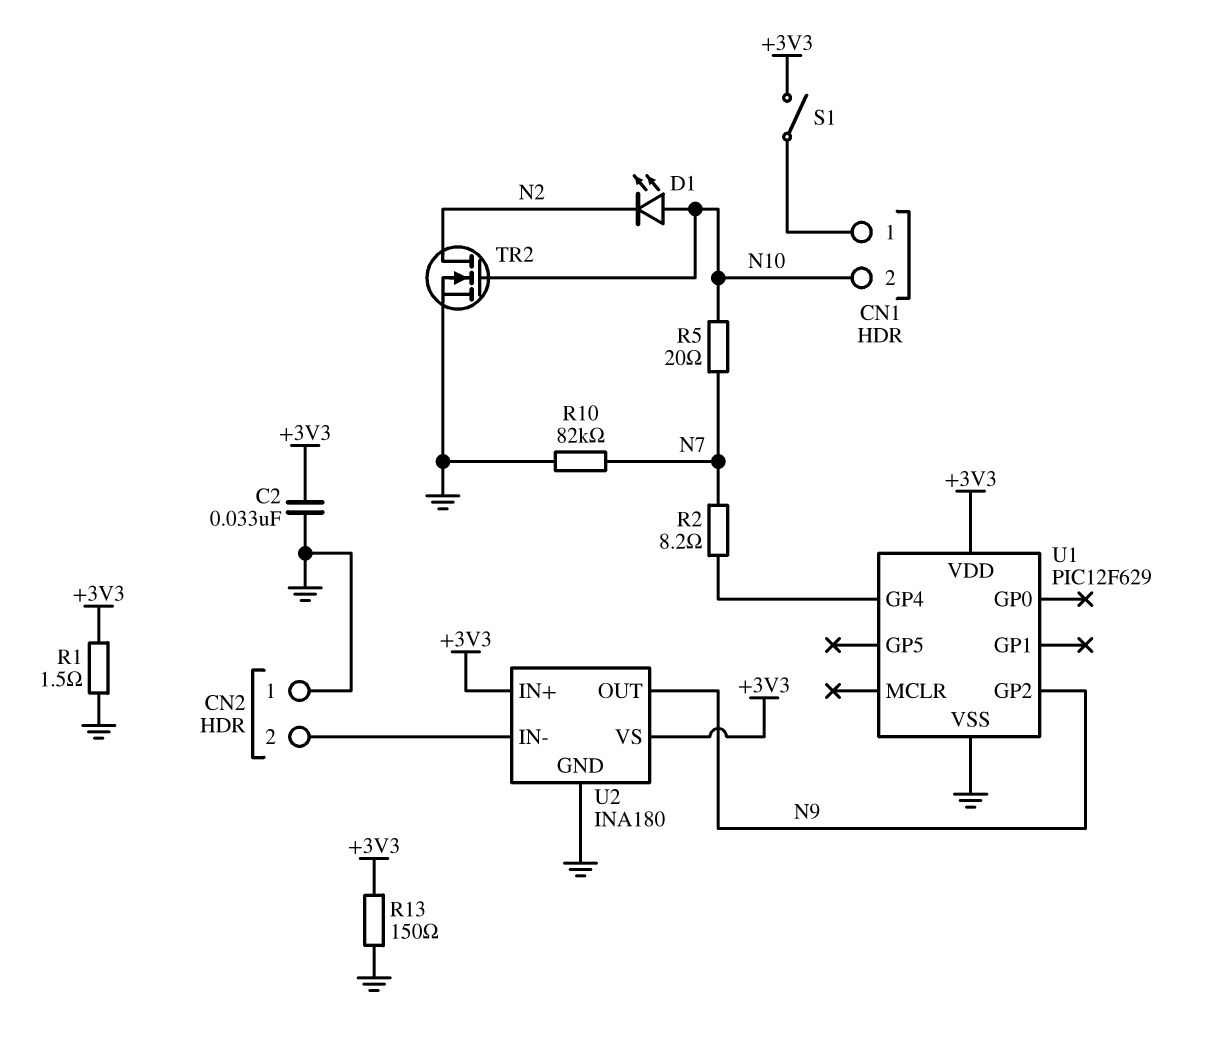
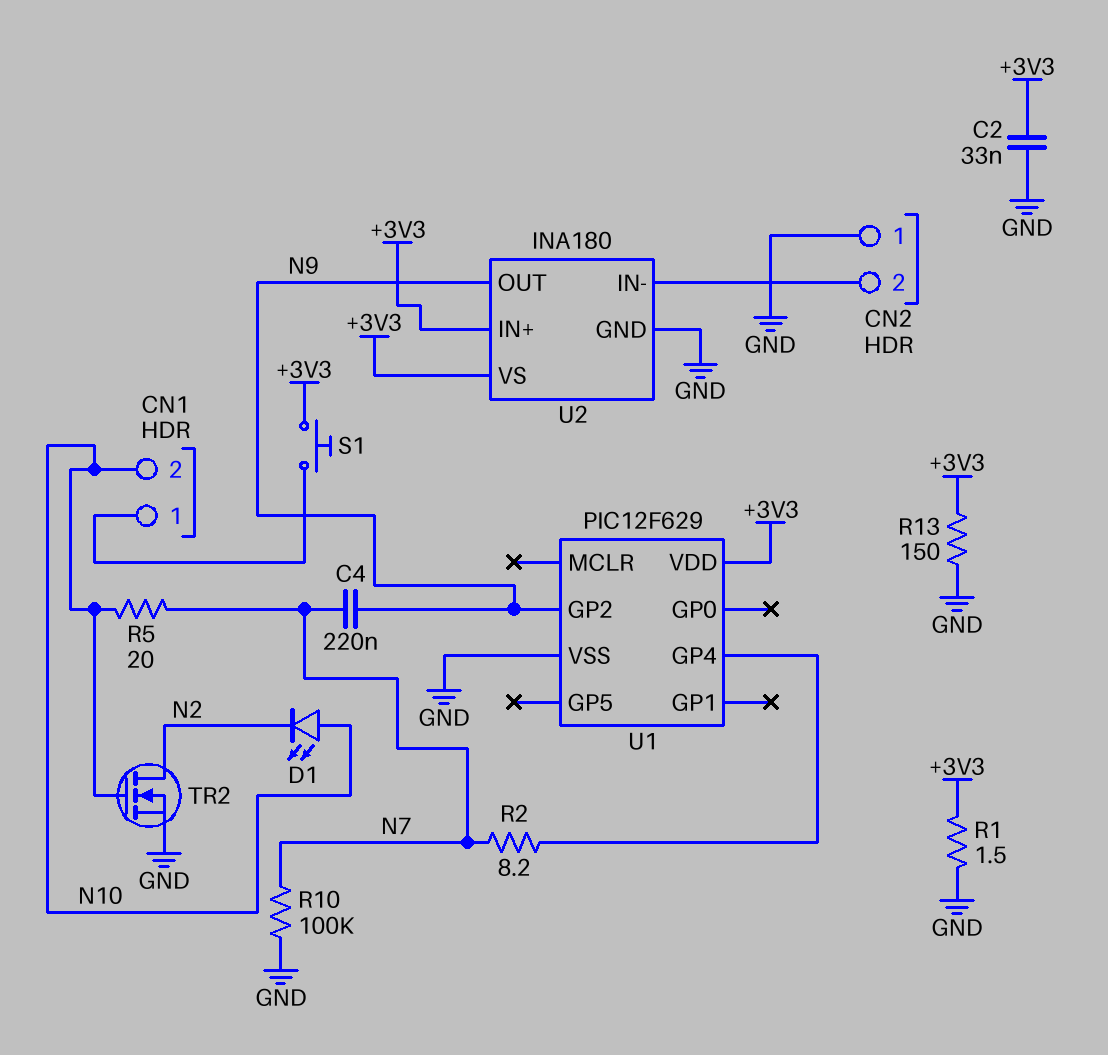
C4: none -> 220nF (N7, N9)
R10: 82k (GND, N7) -> 100k (GND, N7)
S1: switch (+3V3, CN1/1) -> button (+3V3, CN1/1)

